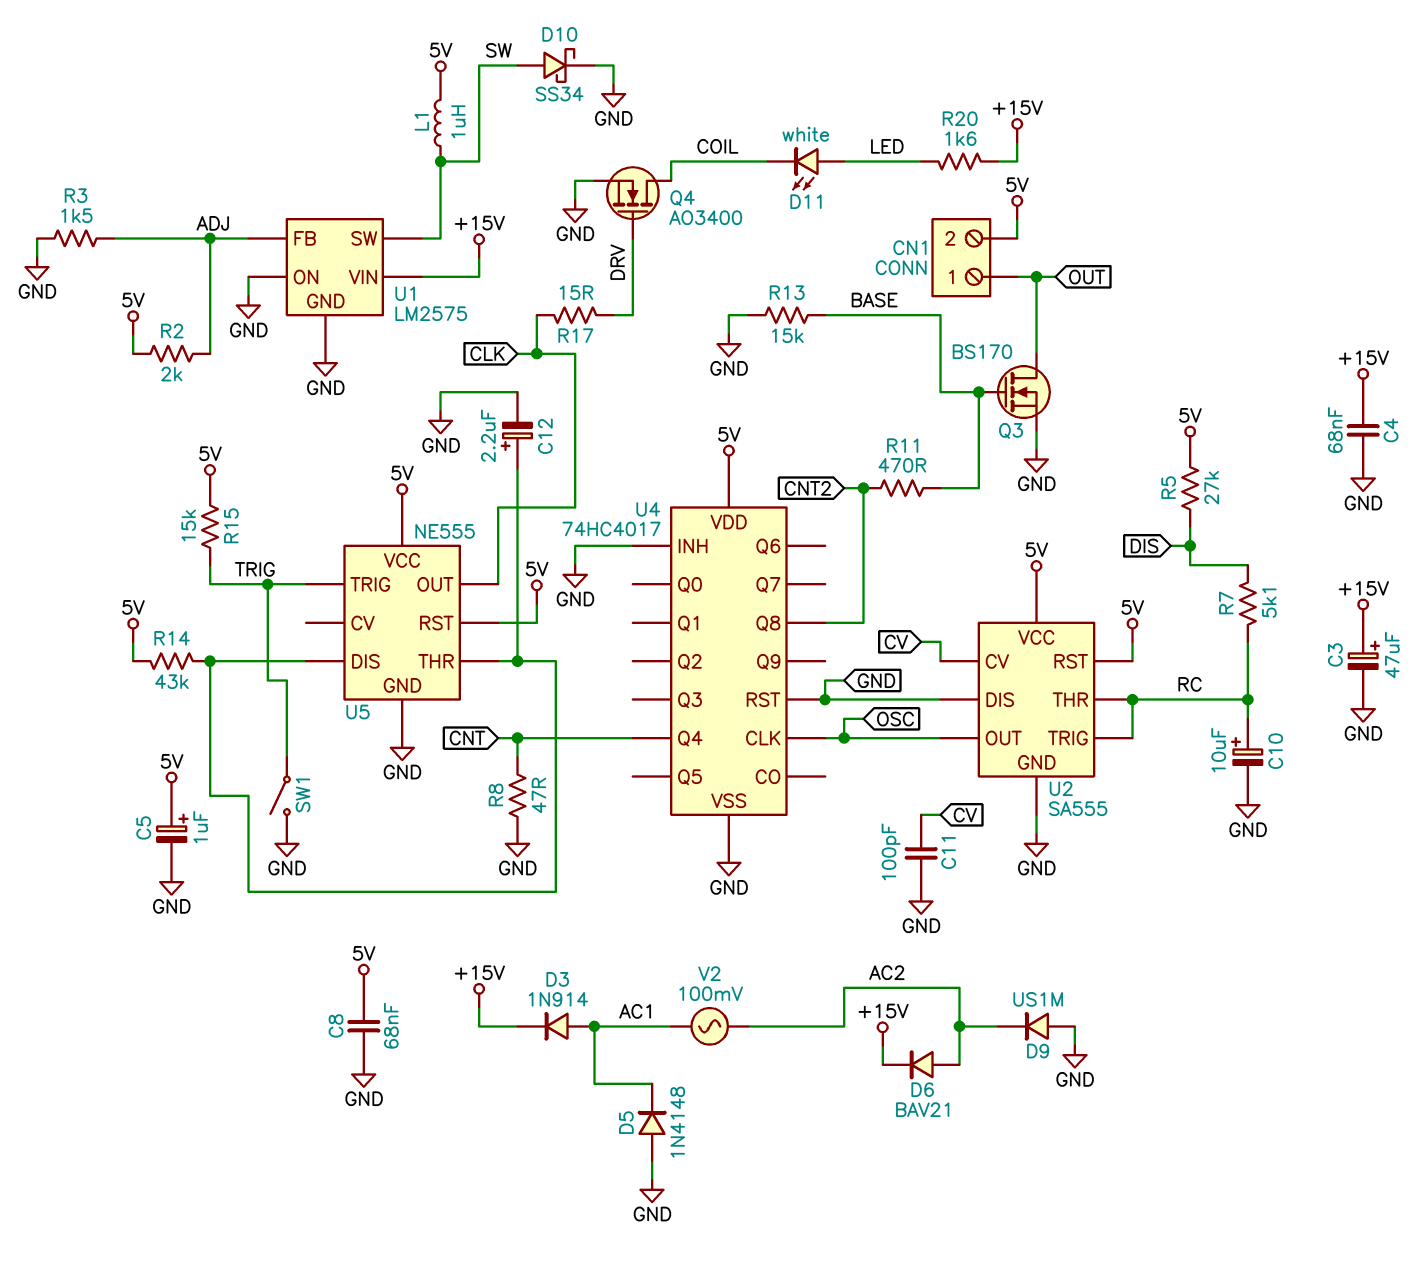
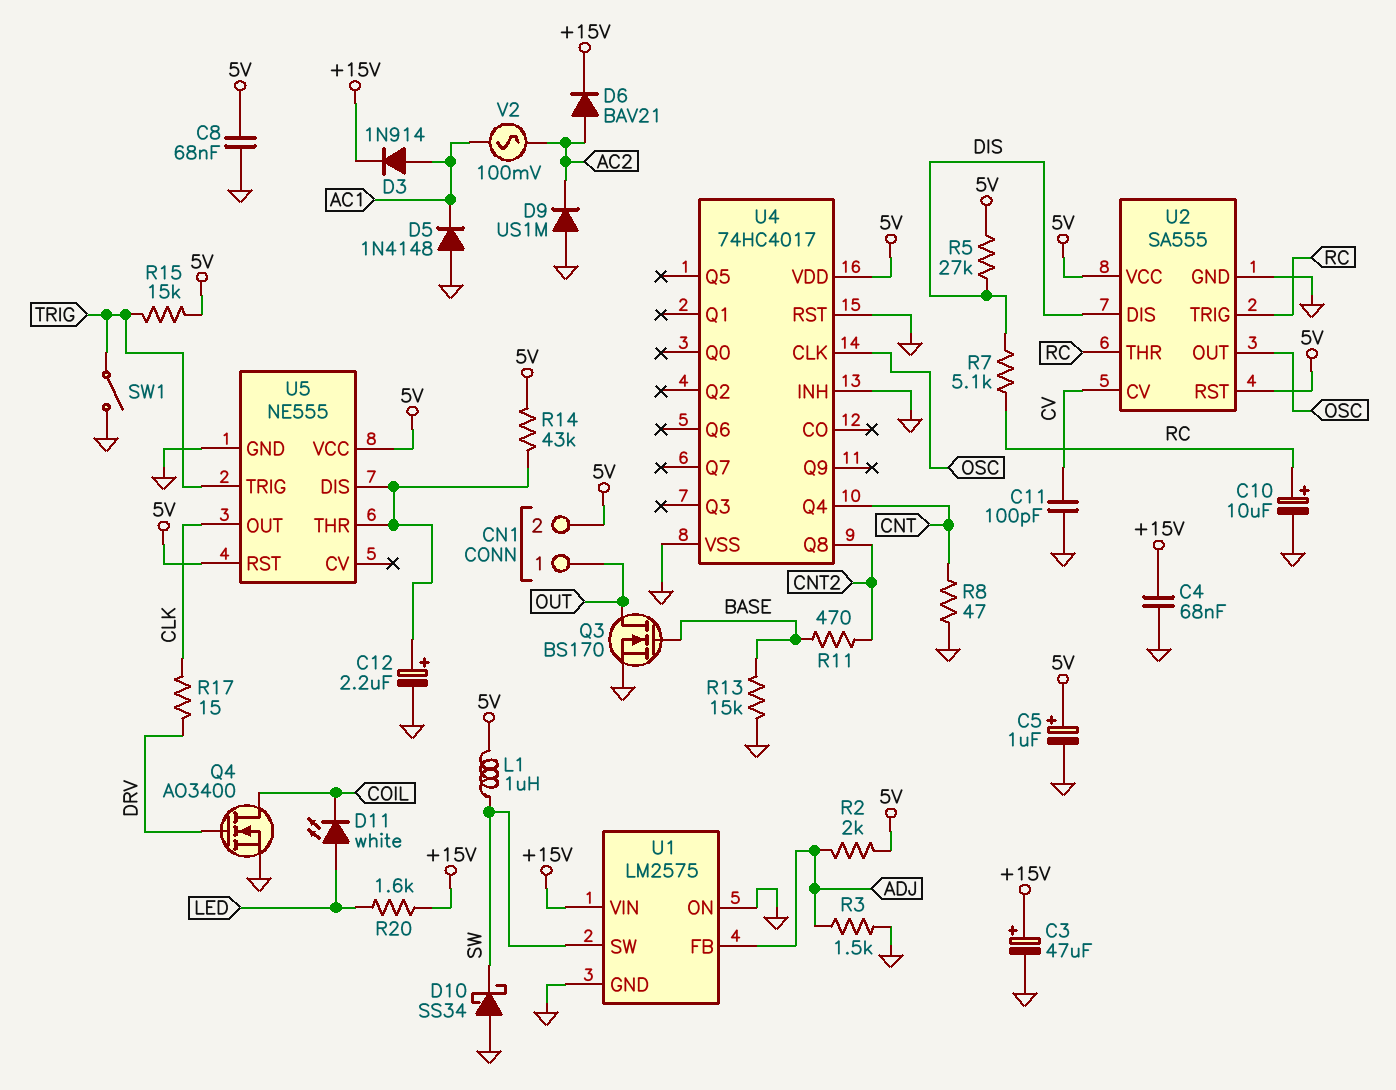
D10: schottky SS34 (A SW, K GND) -> schottky SS34 (A GND, K SW)
U2 pin DIS: GND -> DIS

